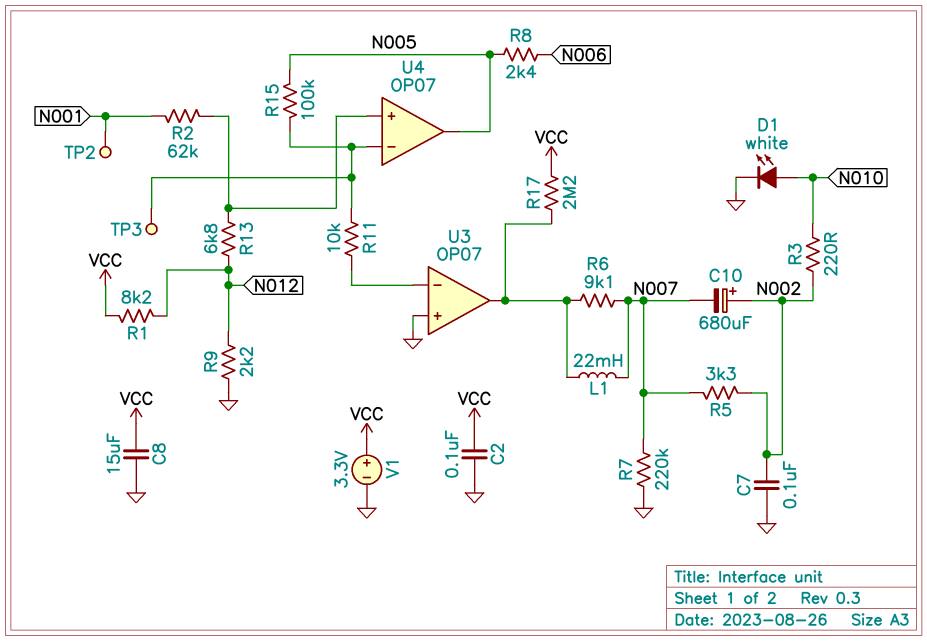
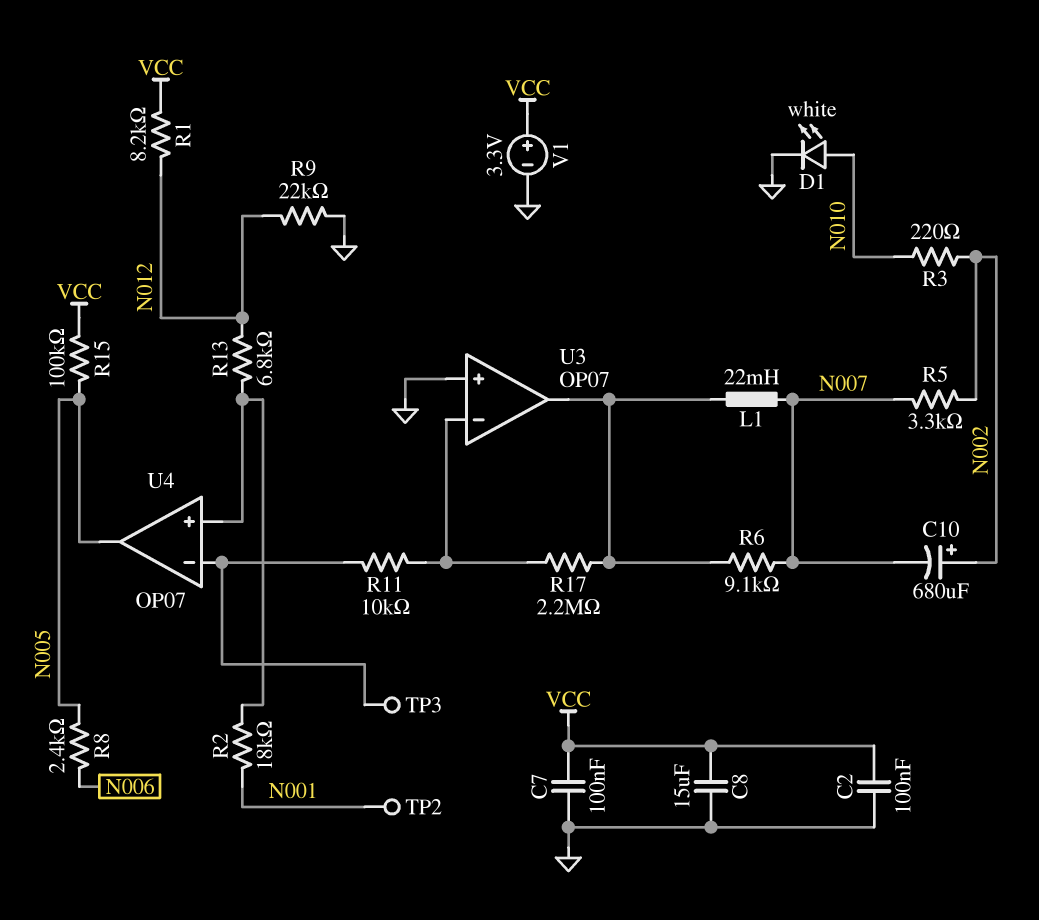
C7: 100nF (GND, N002) -> 100nF (GND, VCC)
R2: 62k (N001, U4/in+) -> 18k (N001, U4/in+)
R7: 220k (GND, N007) -> none
R9: 2.2k (GND, N012) -> 22k (GND, N012)
R15: 100k (N005, U4/in-) -> 100k (N005, VCC)
R17: 2.2M (U3/out, VCC) -> 2.2M (U3/in-, U3/out)

